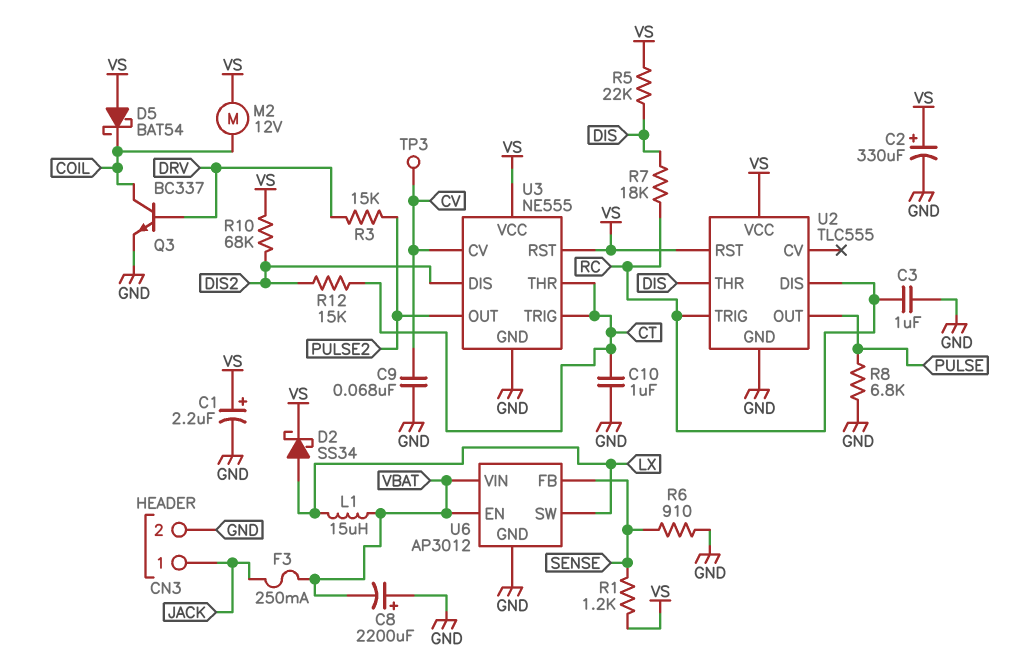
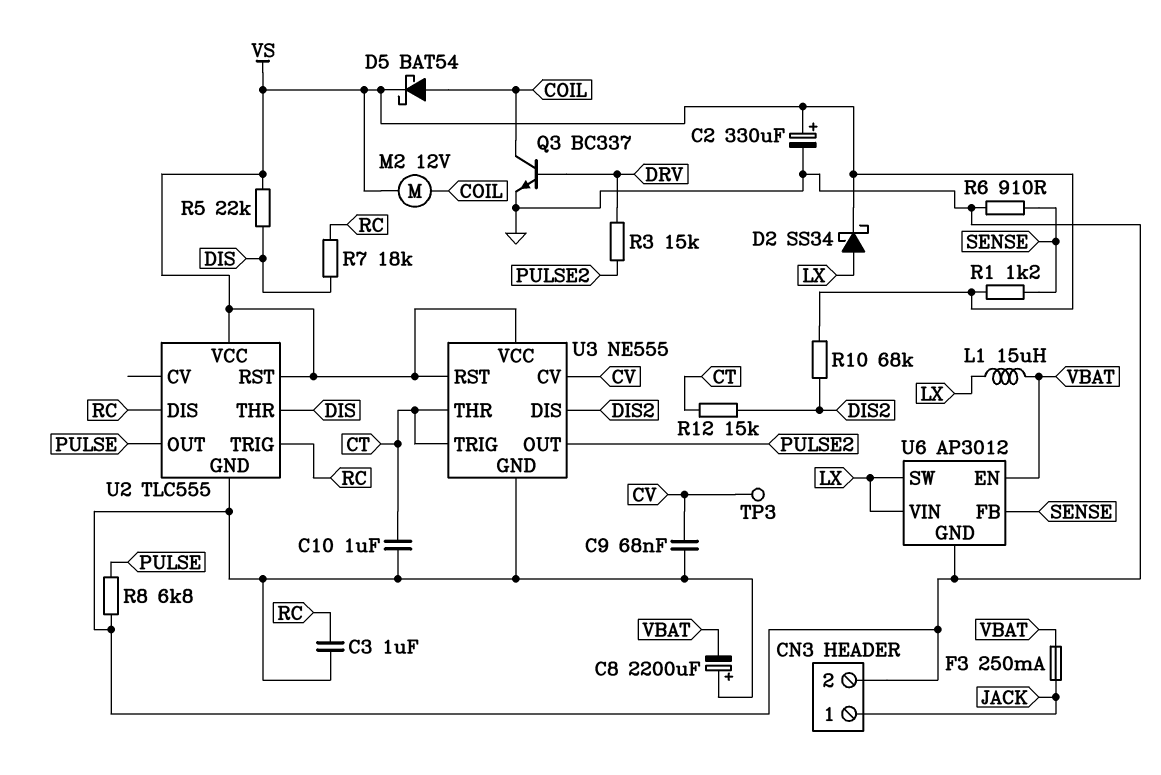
C1: 2.2uF (plus VS, minus GND) -> none
D5: schottky BAT54 (A VS, K COIL) -> schottky BAT54 (A COIL, K VS)
U6 pin VIN: VBAT -> LX

